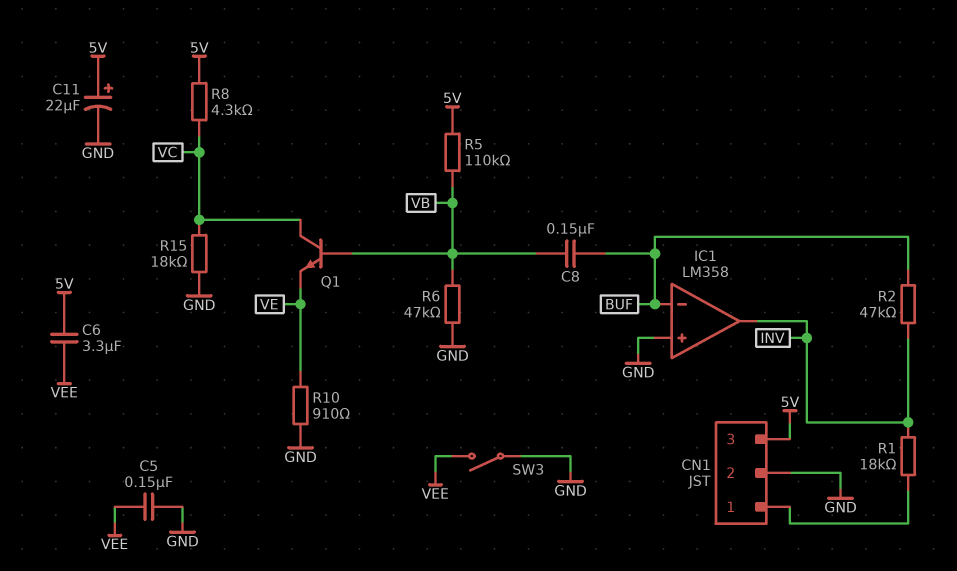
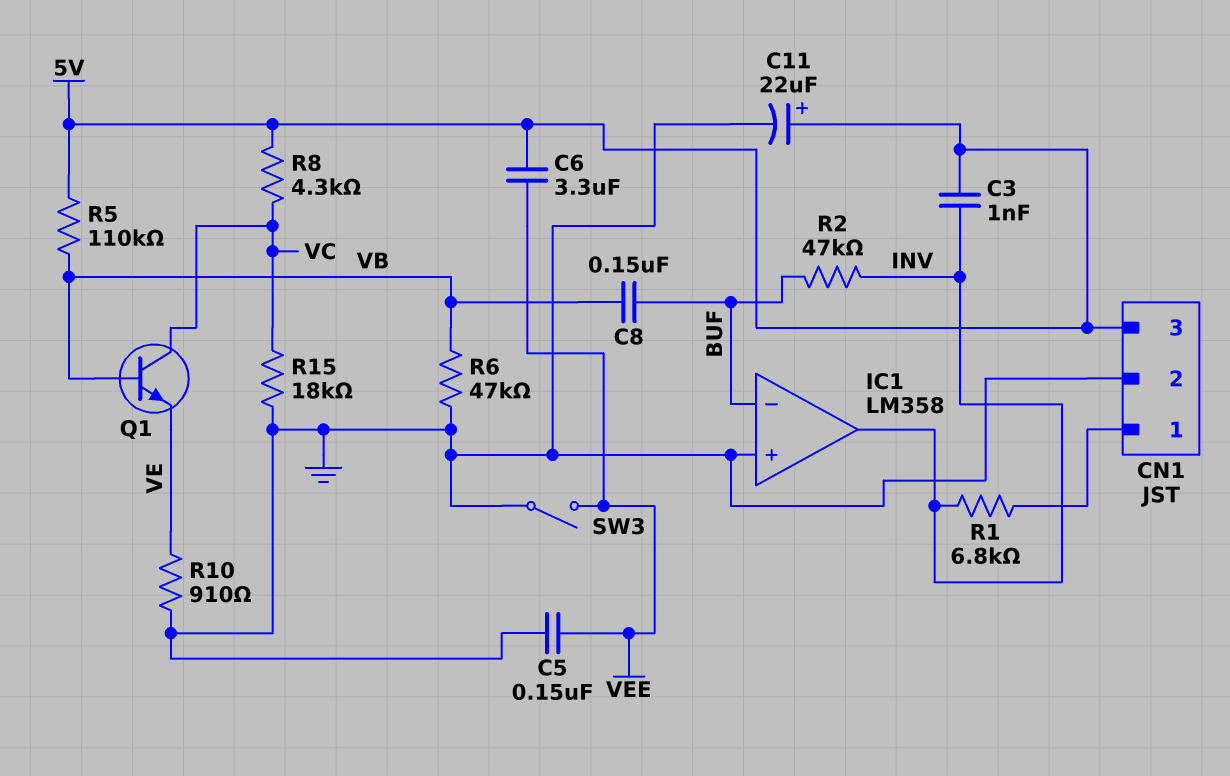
C3: none -> 1nF (5V, INV)
R1: 18k (CN1/1, INV) -> 6.8k (CN1/1, INV)

